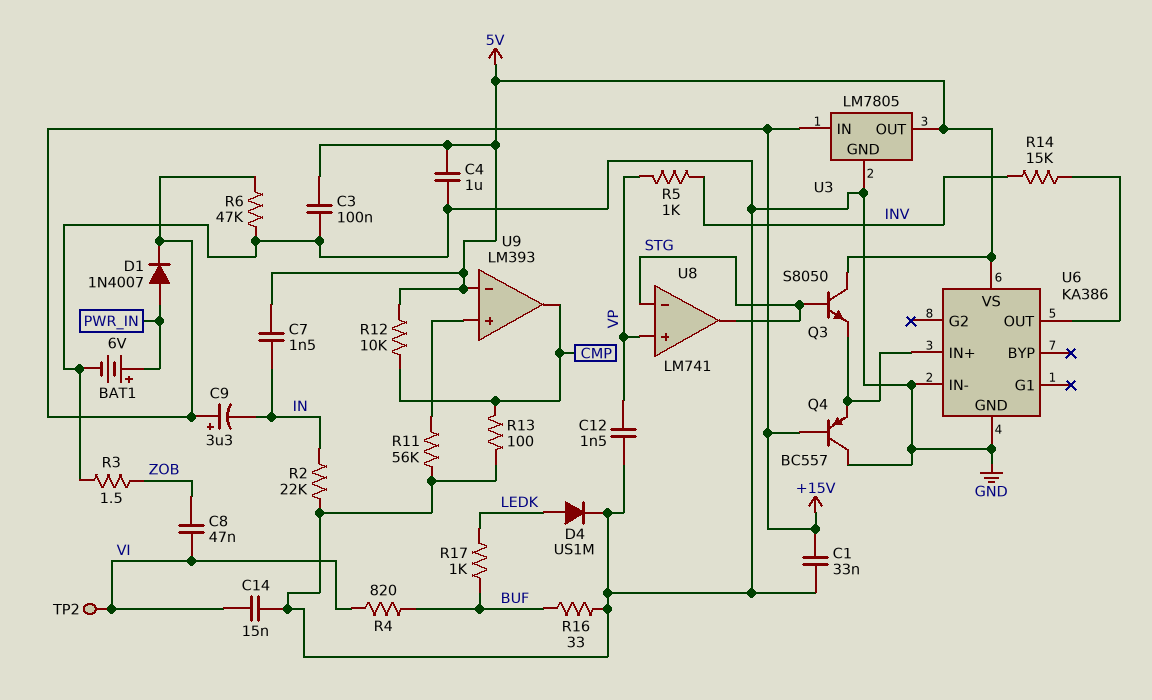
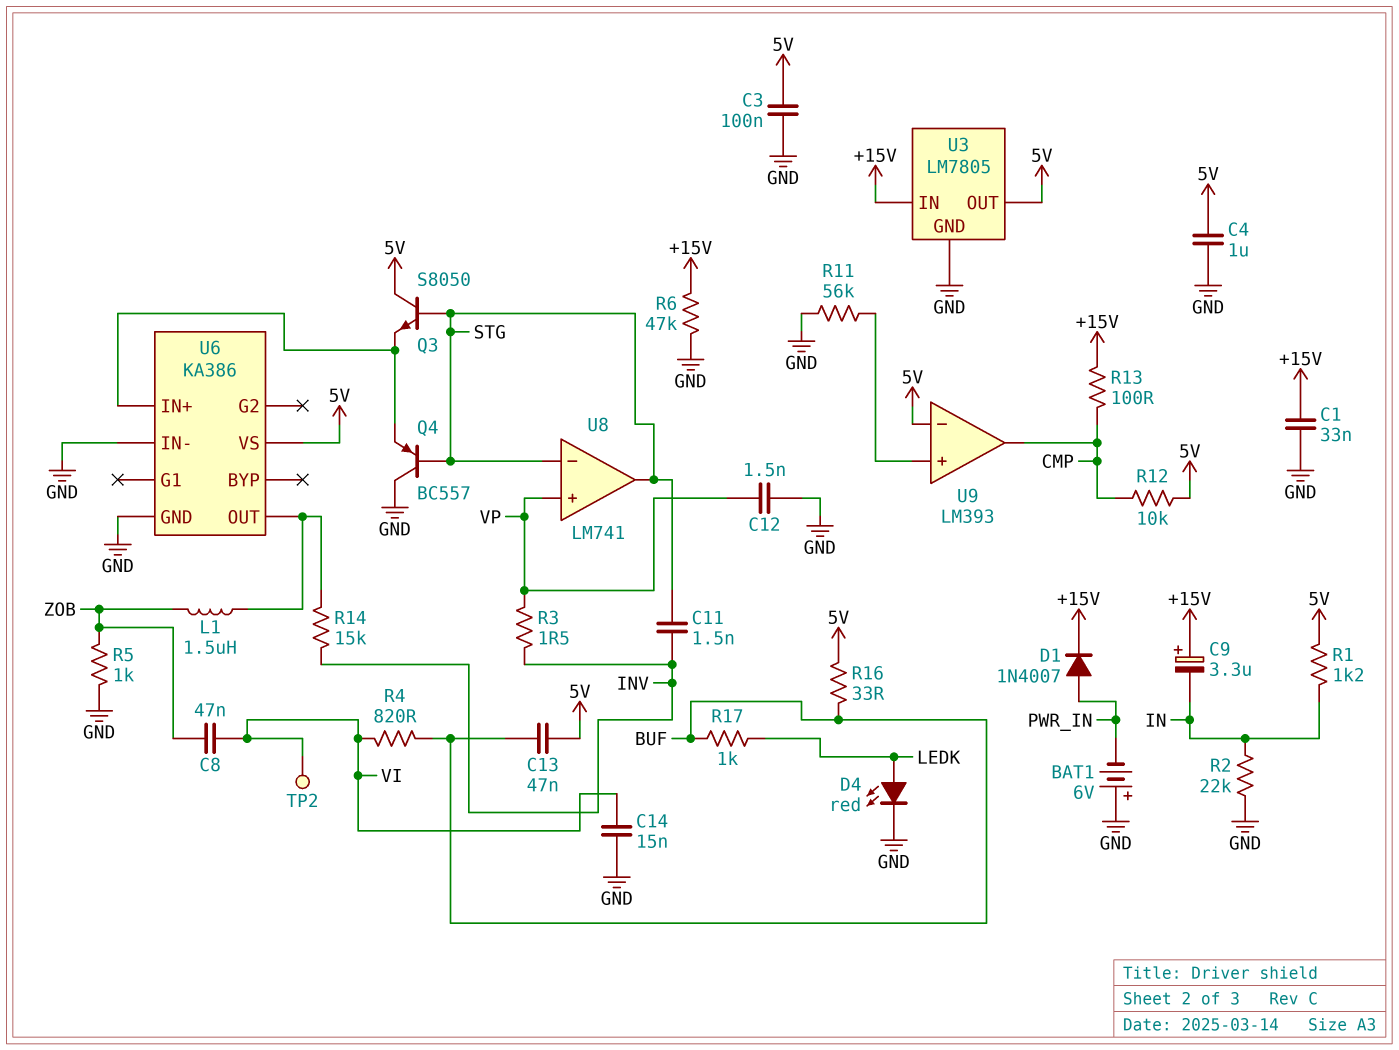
BAT1: 6V (plus PWR_IN, minus GND) -> 6V (plus GND, minus PWR_IN)
C7: 1.5nF (5V, IN) -> none
C11: none -> 1.5nF (INV, STG)
C13: none -> 47nF (5V, BUF)
D4: diode US1M (A LEDK, K GND) -> LED red (A LEDK, K GND)
L1: none -> 1.5uH (U6/OUT, ZOB)
Q4: PNP BC557 (B +15V, C GND, E U6/IN+) -> PNP BC557 (B STG, C GND, E U6/IN+)
R1: none -> 1.2k (5V, IN)
R3: 1.5 (GND, ZOB) -> 1.5 (INV, VP)
R5: 1k (INV, VP) -> 1k (GND, ZOB)
R13: 100 (CMP, GND) -> 100 (+15V, CMP)
R16: 33 (BUF, GND) -> 33 (5V, BUF)

